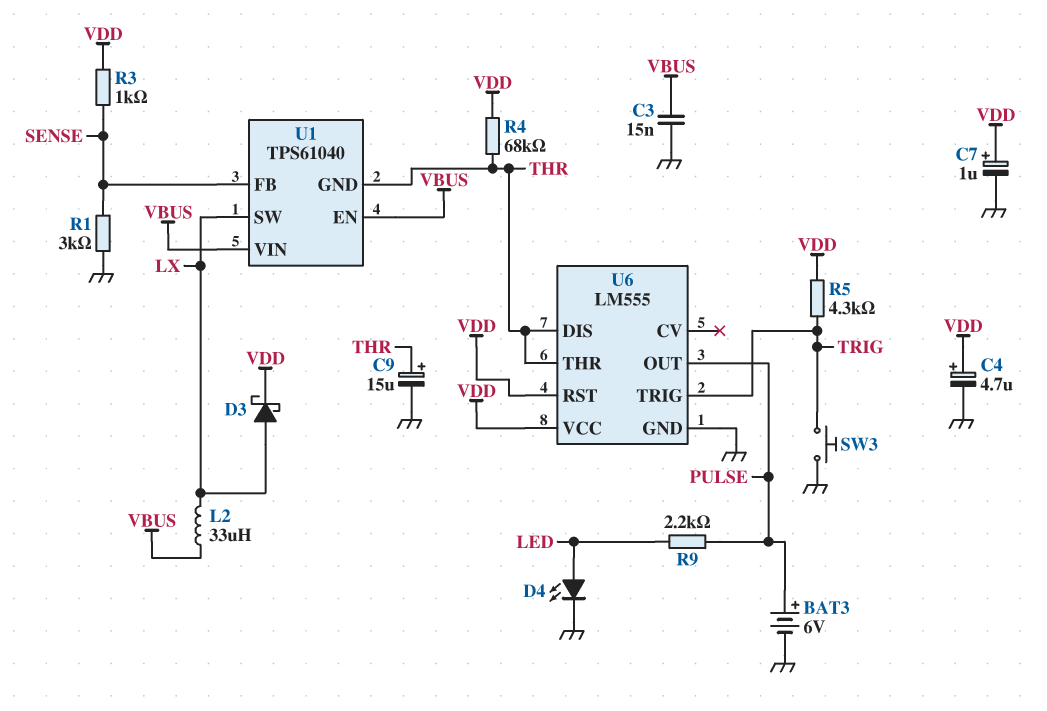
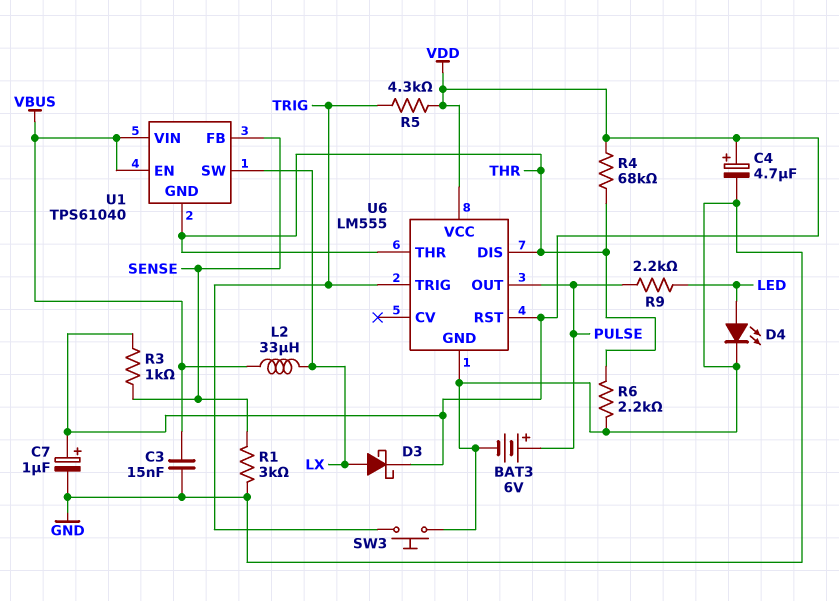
C9: 15uF (plus THR, minus GND) -> none
R6: none -> 2.2k (GND, THR)

